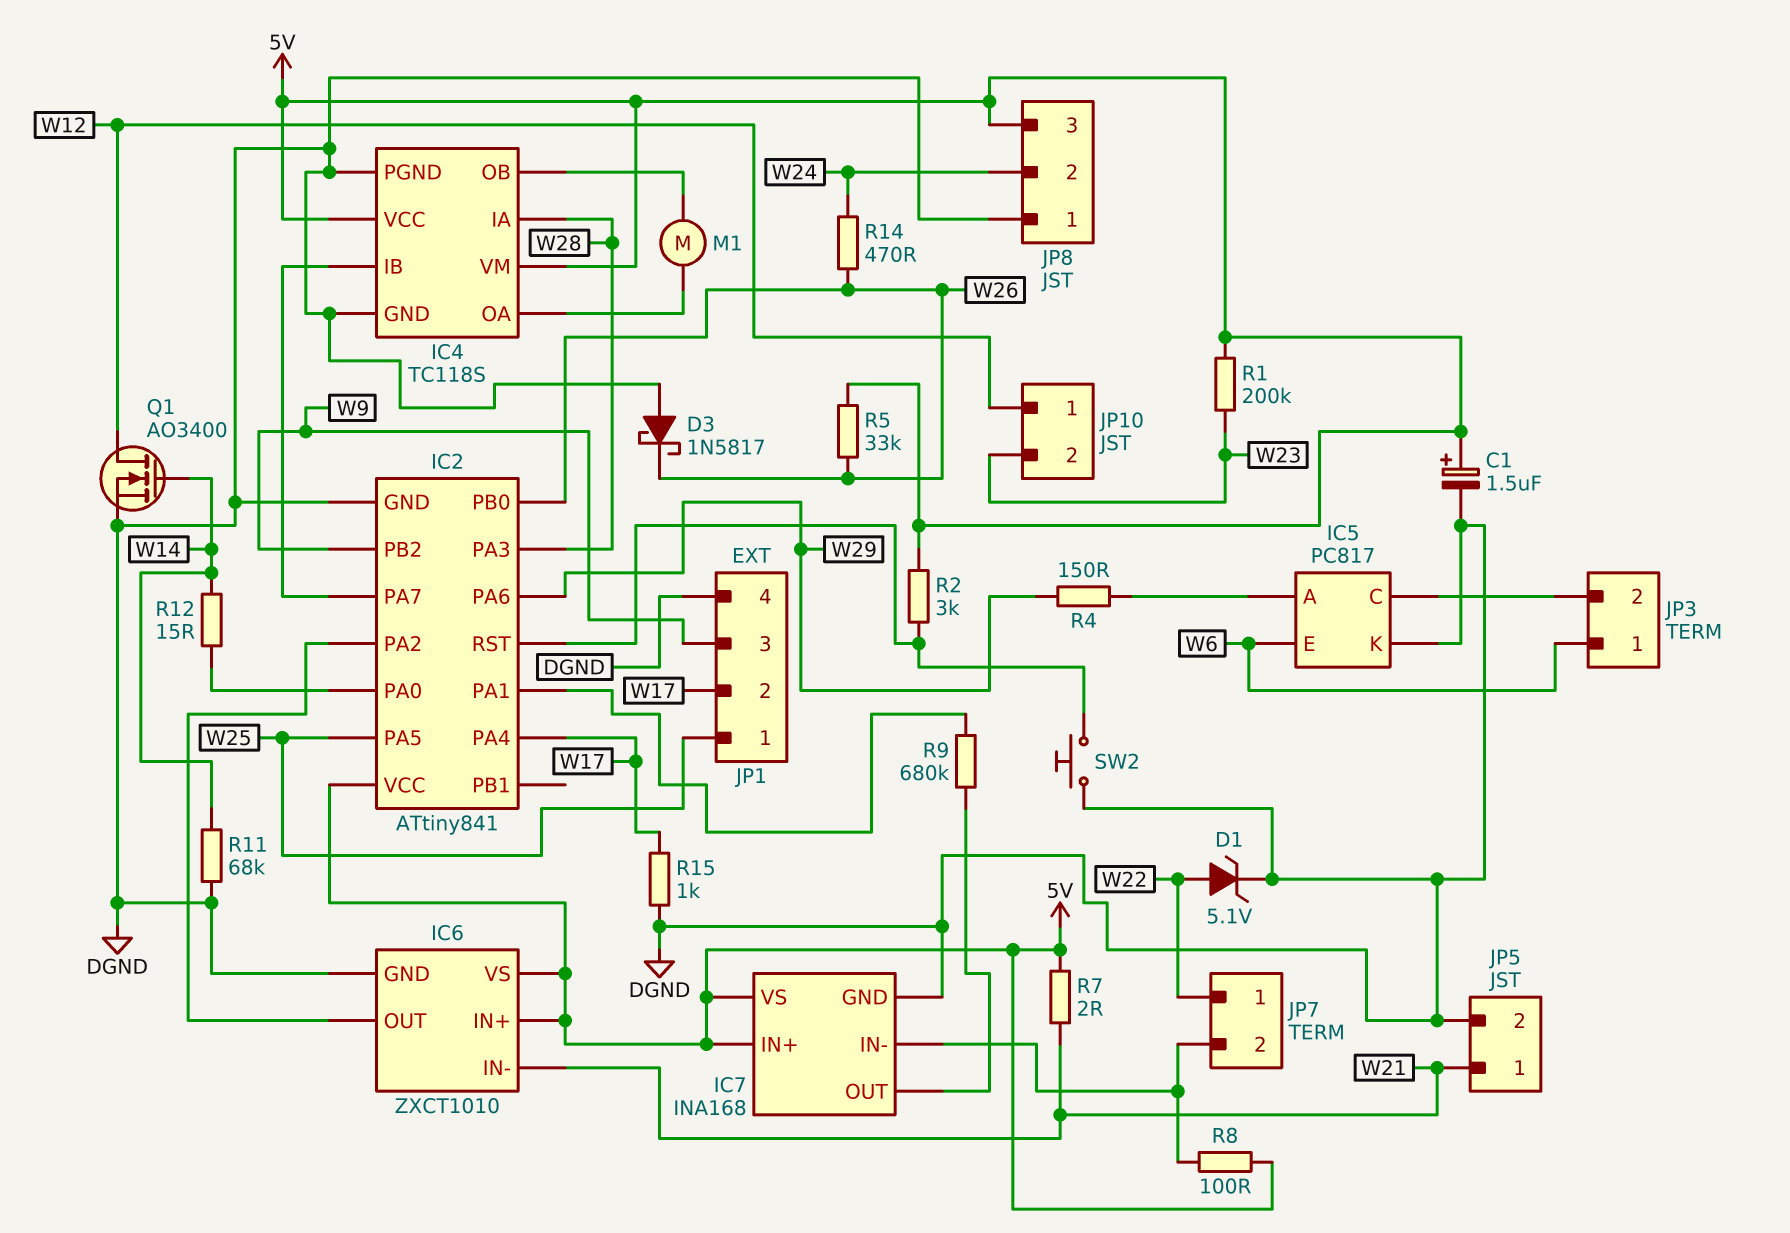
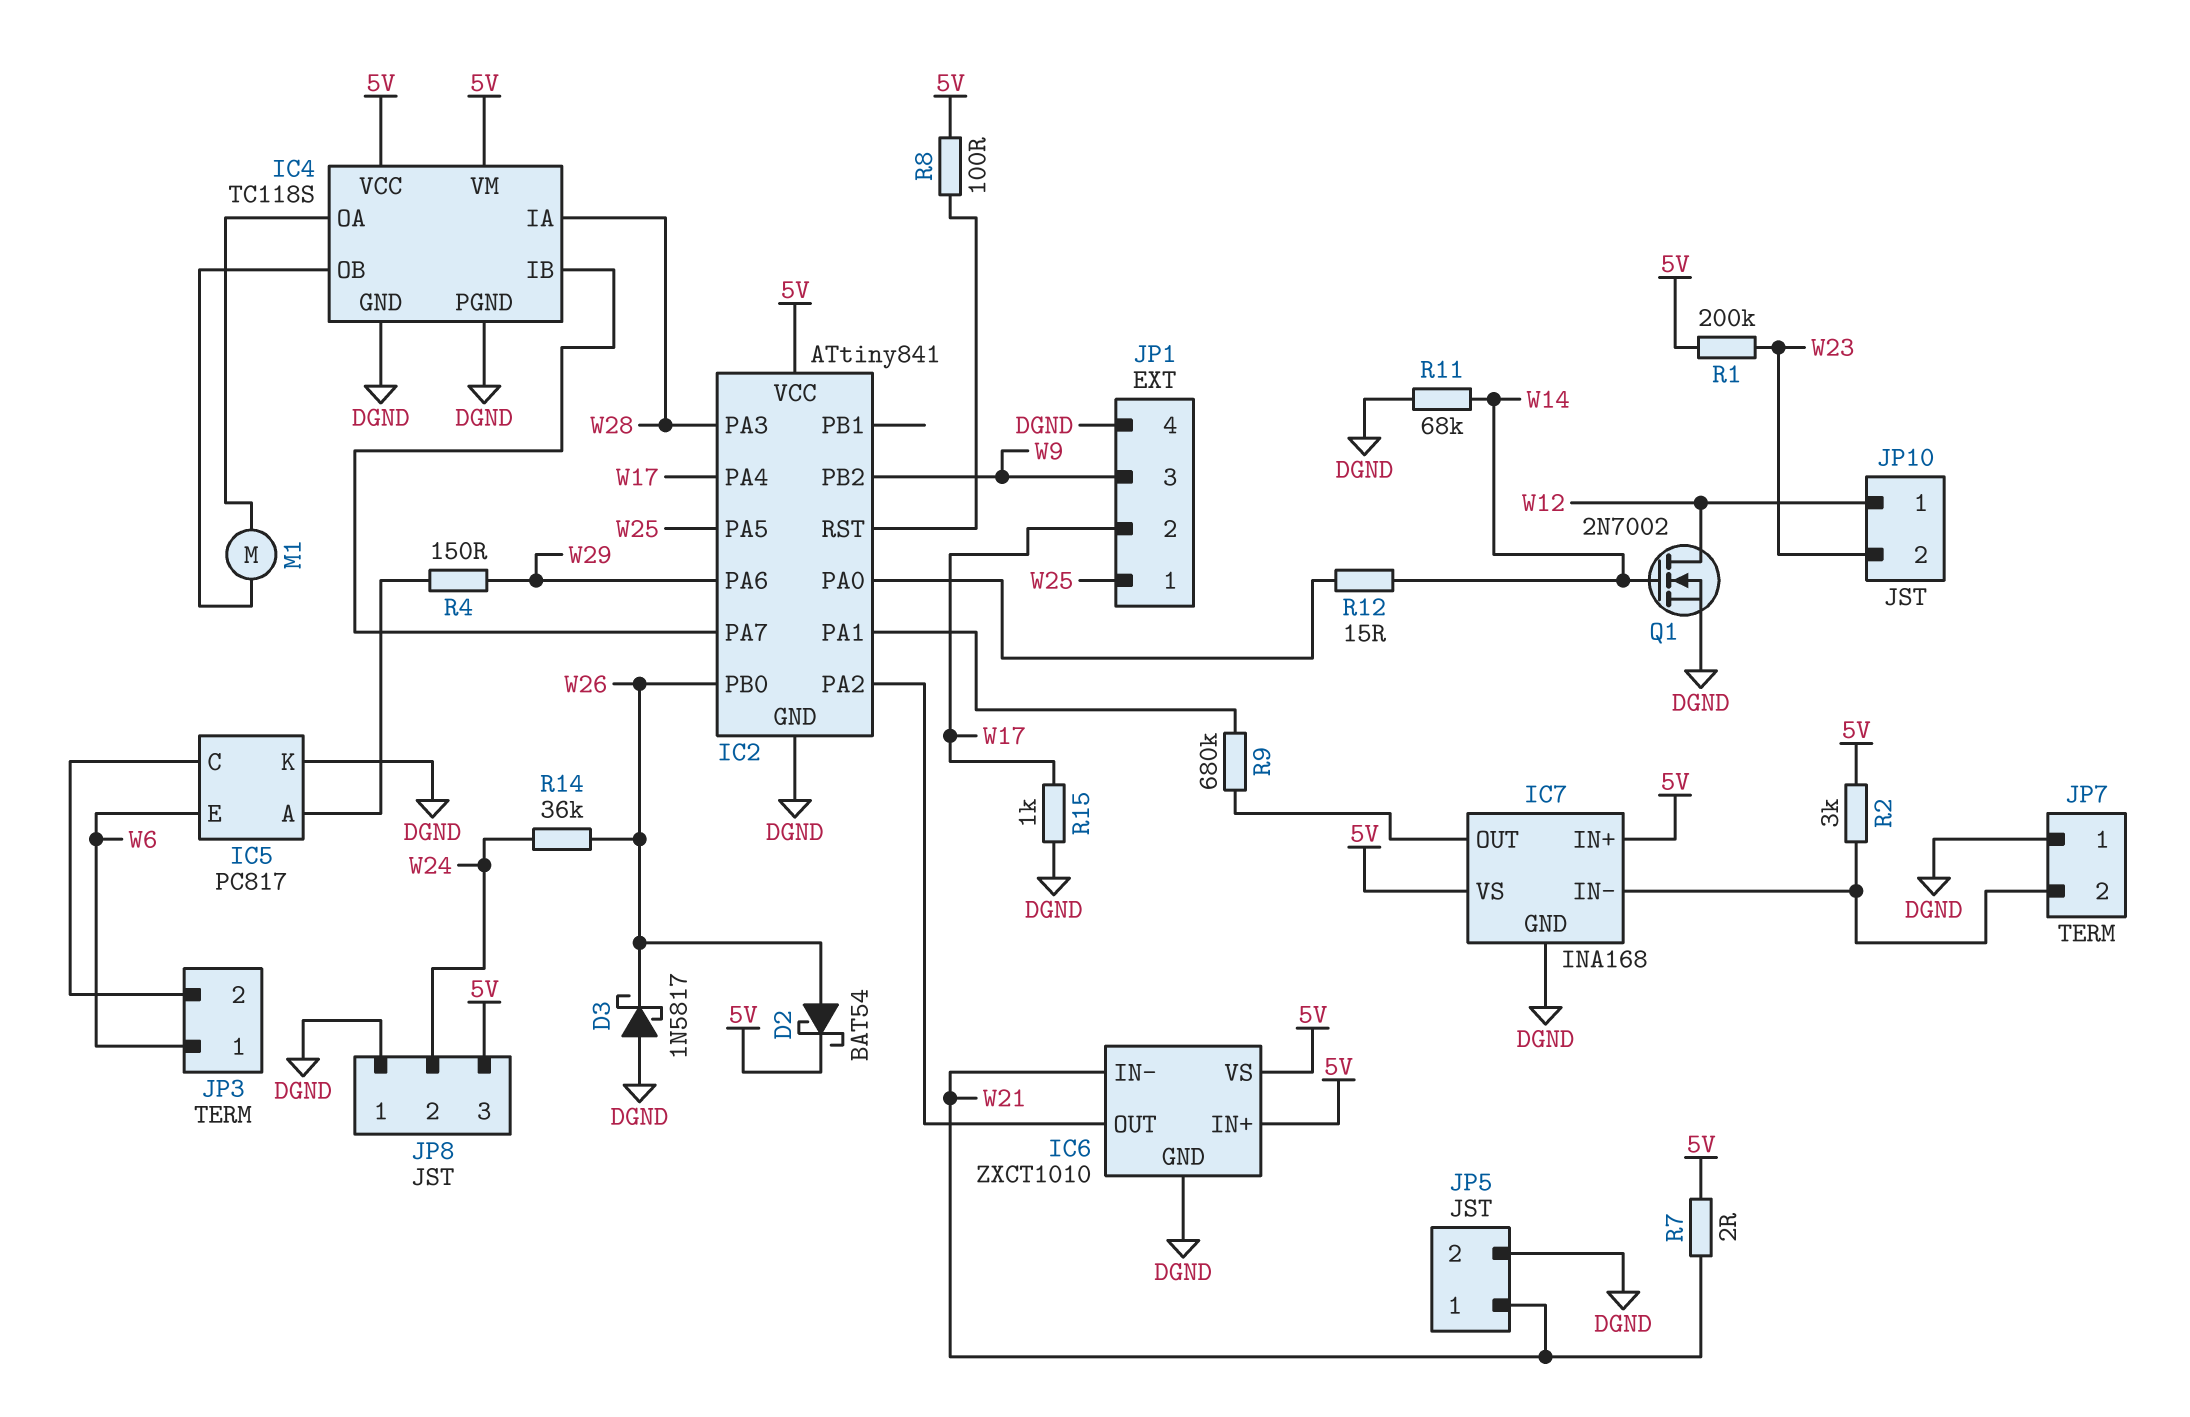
C1: 1.5uF (plus 5V, minus DGND) -> none
D1: zener 5.1V (A W22, K DGND) -> none
D2: none -> schottky BAT54 (A W26, K 5V)
JP7 pin 1: W22 -> DGND
Q1: NMOS AO3400 (G W14, D W12, S DGND) -> NMOS 2N7002 (G W14, D W12, S DGND)
R2: 3k (5V, IC2/RST) -> 3k (5V, IC7/IN-)
R5: 33k (5V, W26) -> none
R8: 100 (5V, IC7/IN-) -> 100 (5V, IC2/RST)
R14: 470 (W24, W26) -> 36k (W24, W26)
SW2: button (DGND, IC2/RST) -> none

